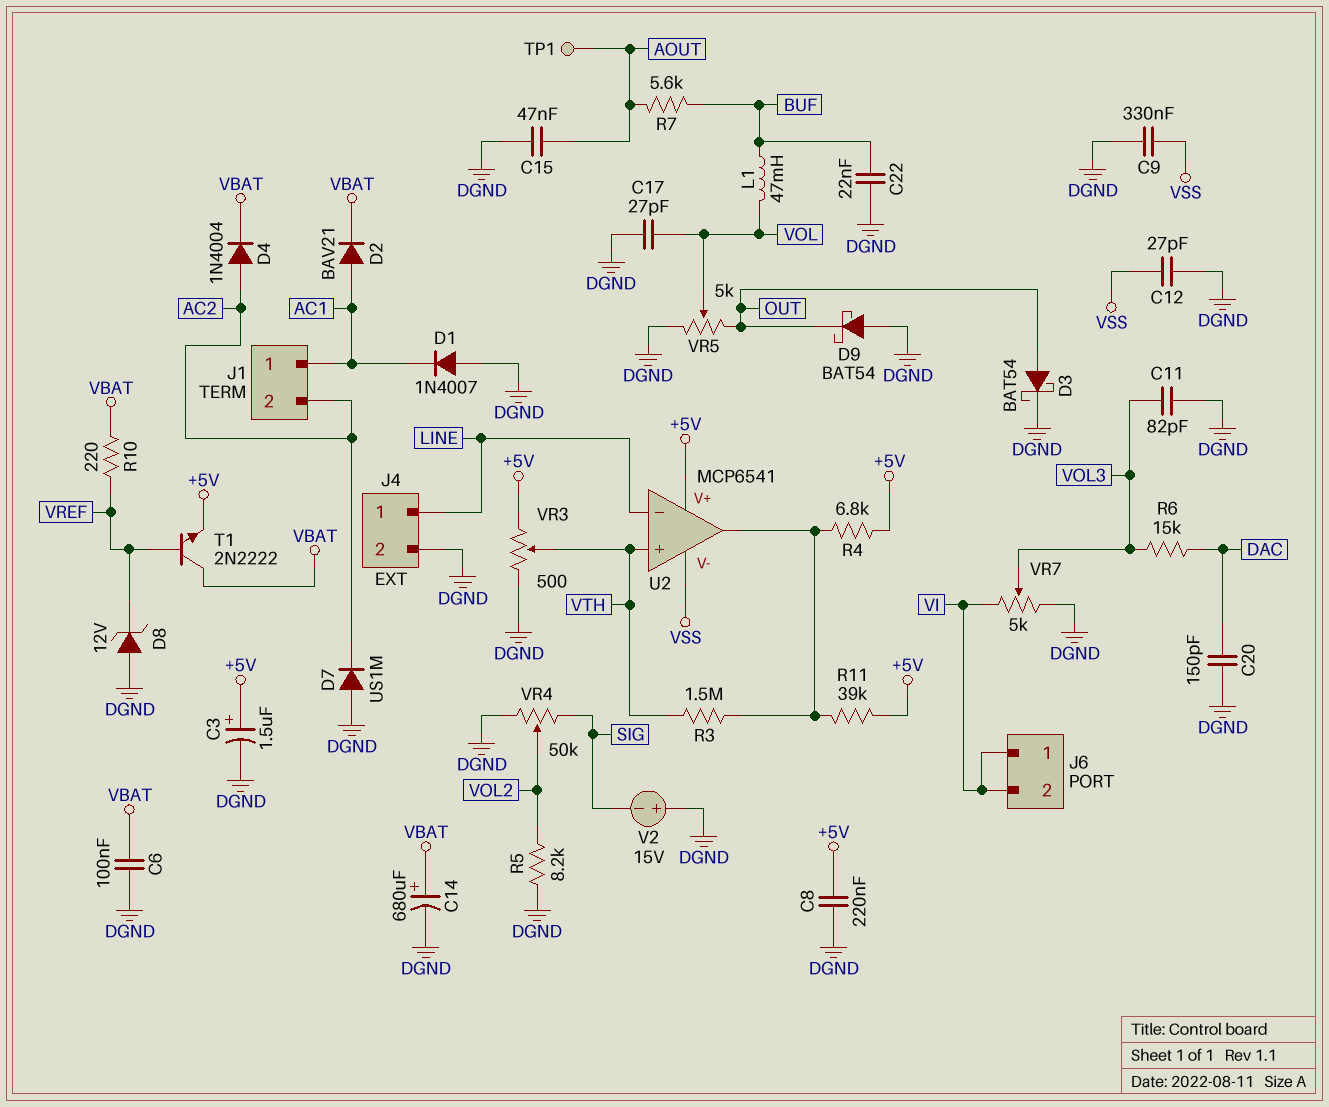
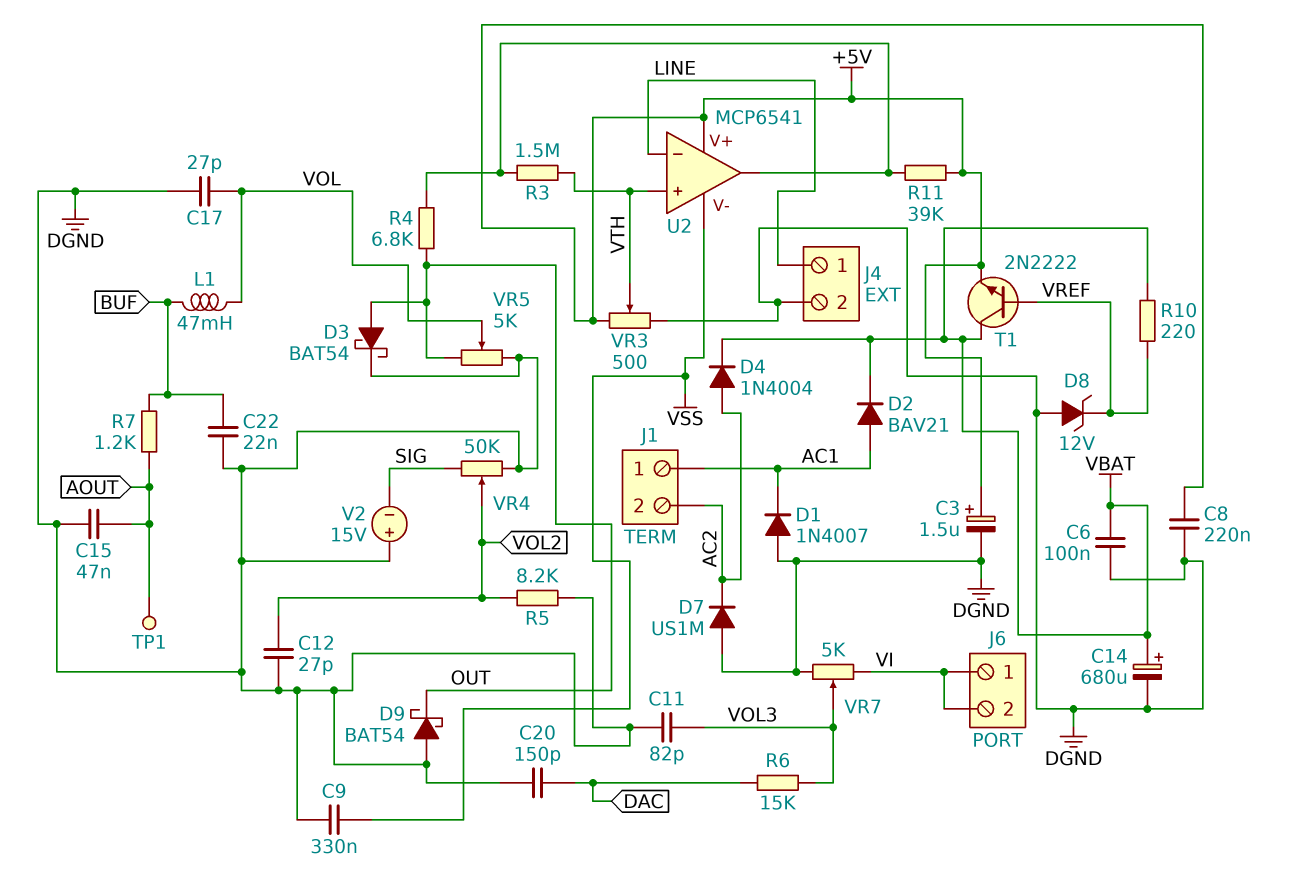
C12: 27pF (DGND, VSS) -> 27pF (DGND, VOL2)
R4: 6.8k (+5V, U2/out) -> 6.8k (OUT, U2/out)
R7: 5.6k (AOUT, BUF) -> 1.2k (AOUT, BUF)

